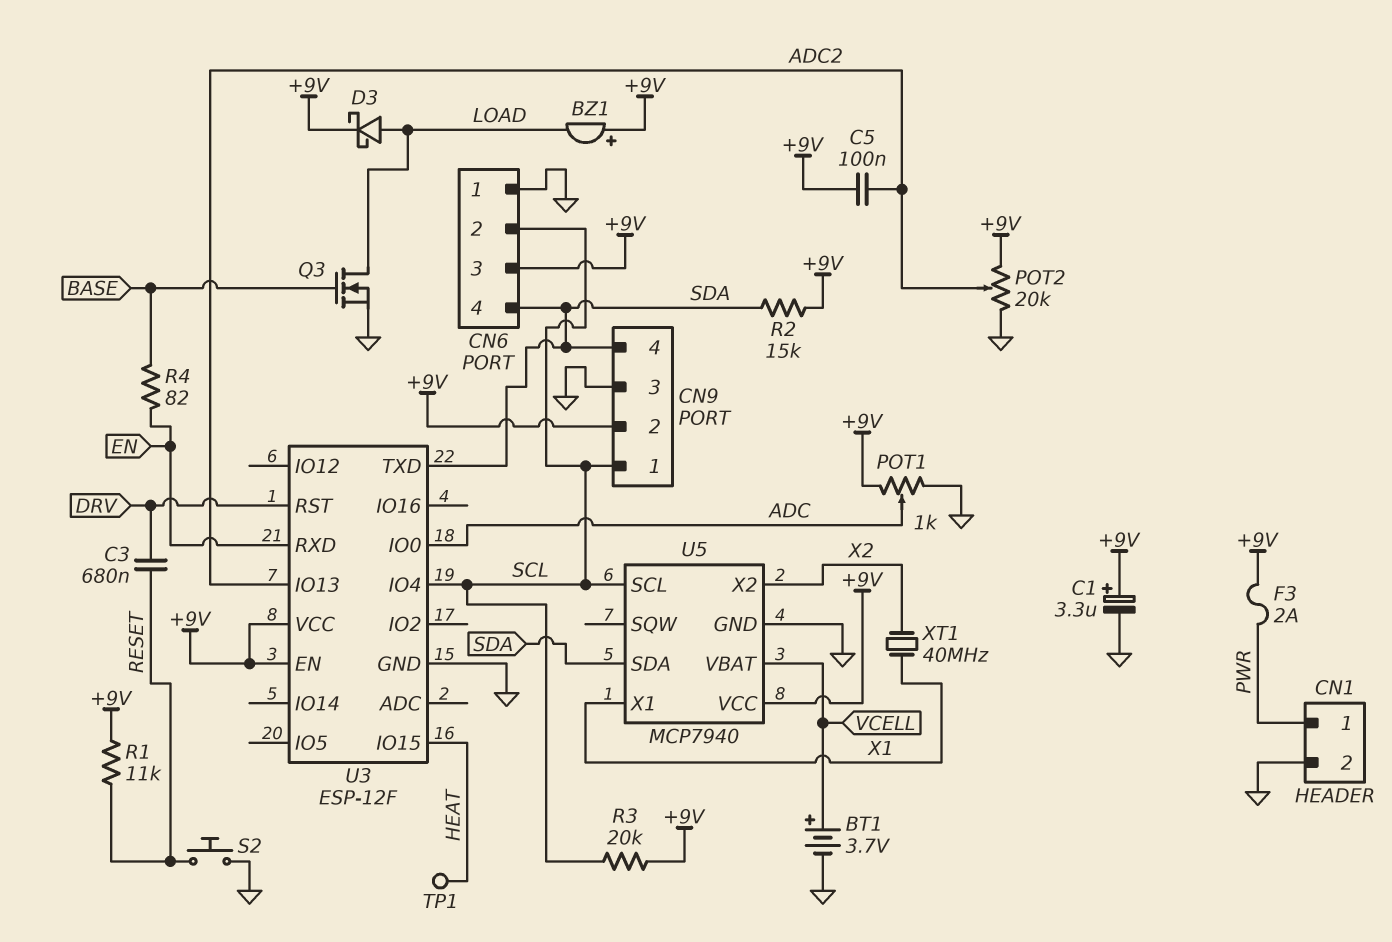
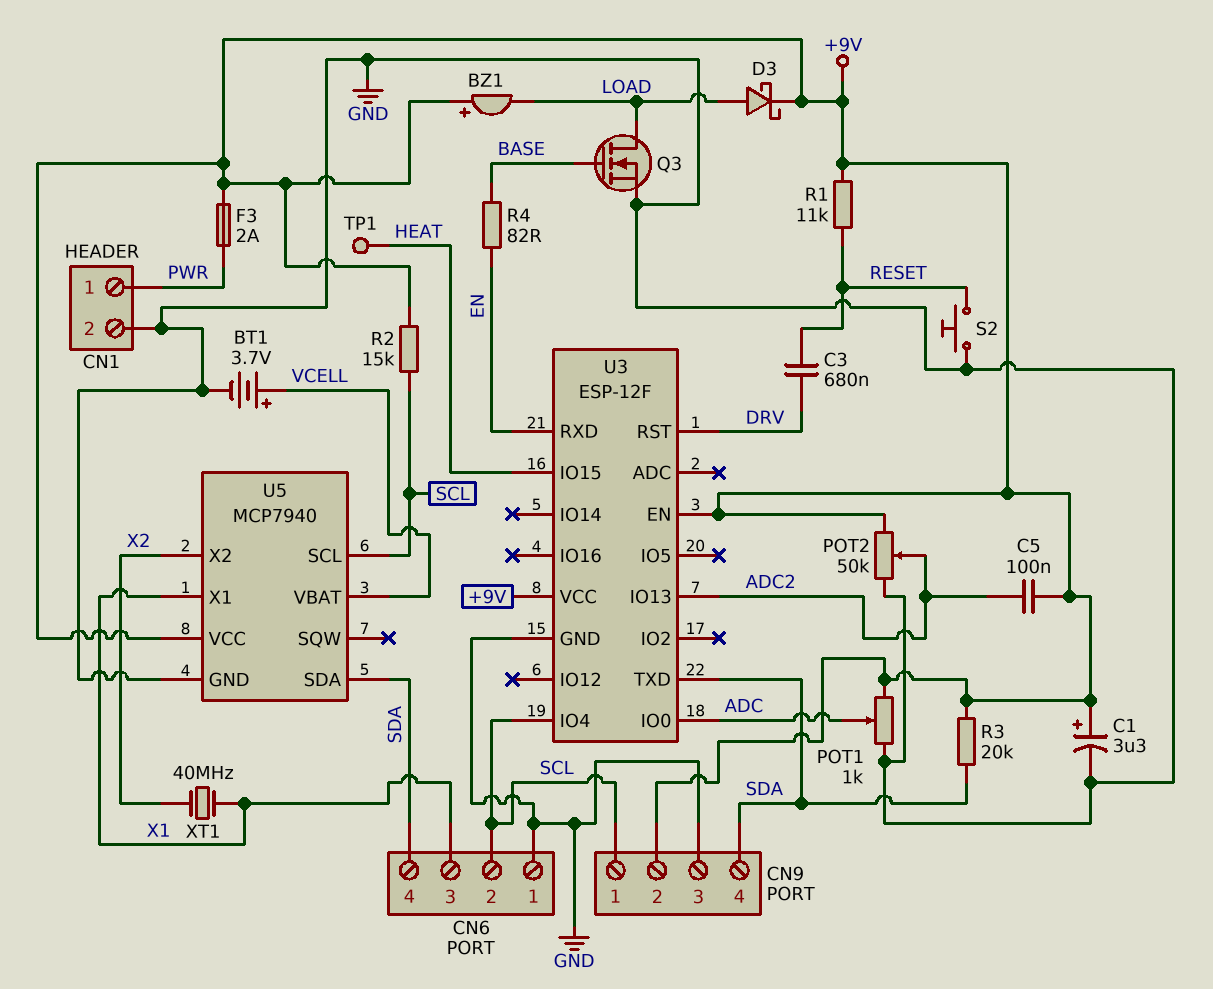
CN6 pin 3: +9V -> X1
POT2: 20k (+9V, GND, wiper ADC2) -> 50k (+9V, GND, wiper ADC2)
R2: 15k (+9V, SDA) -> 15k (+9V, SCL)
R3: 20k (+9V, SCL) -> 20k (+9V, SDA)

